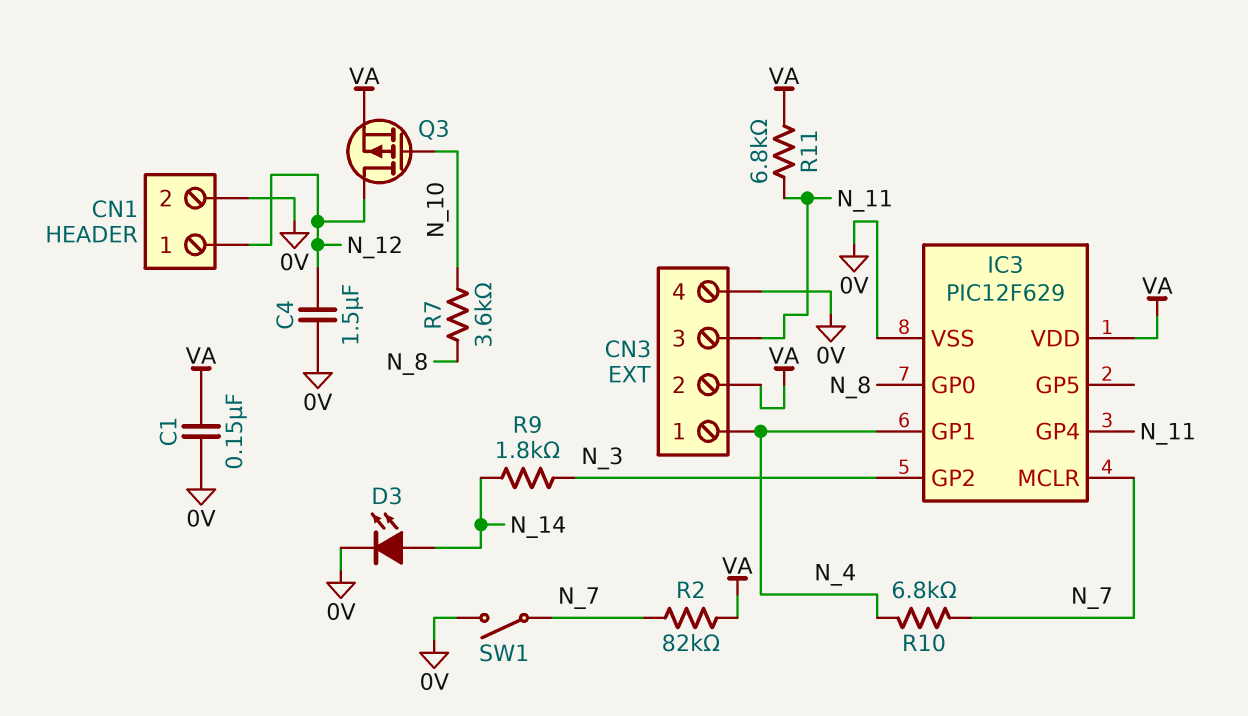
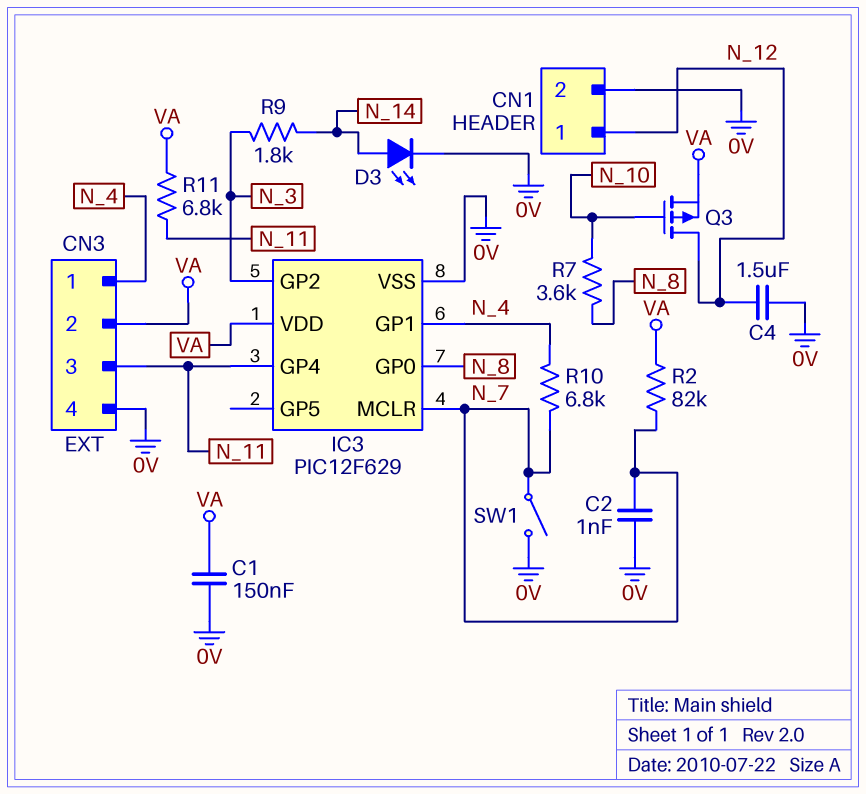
C2: none -> 1nF (0V, N_7)

